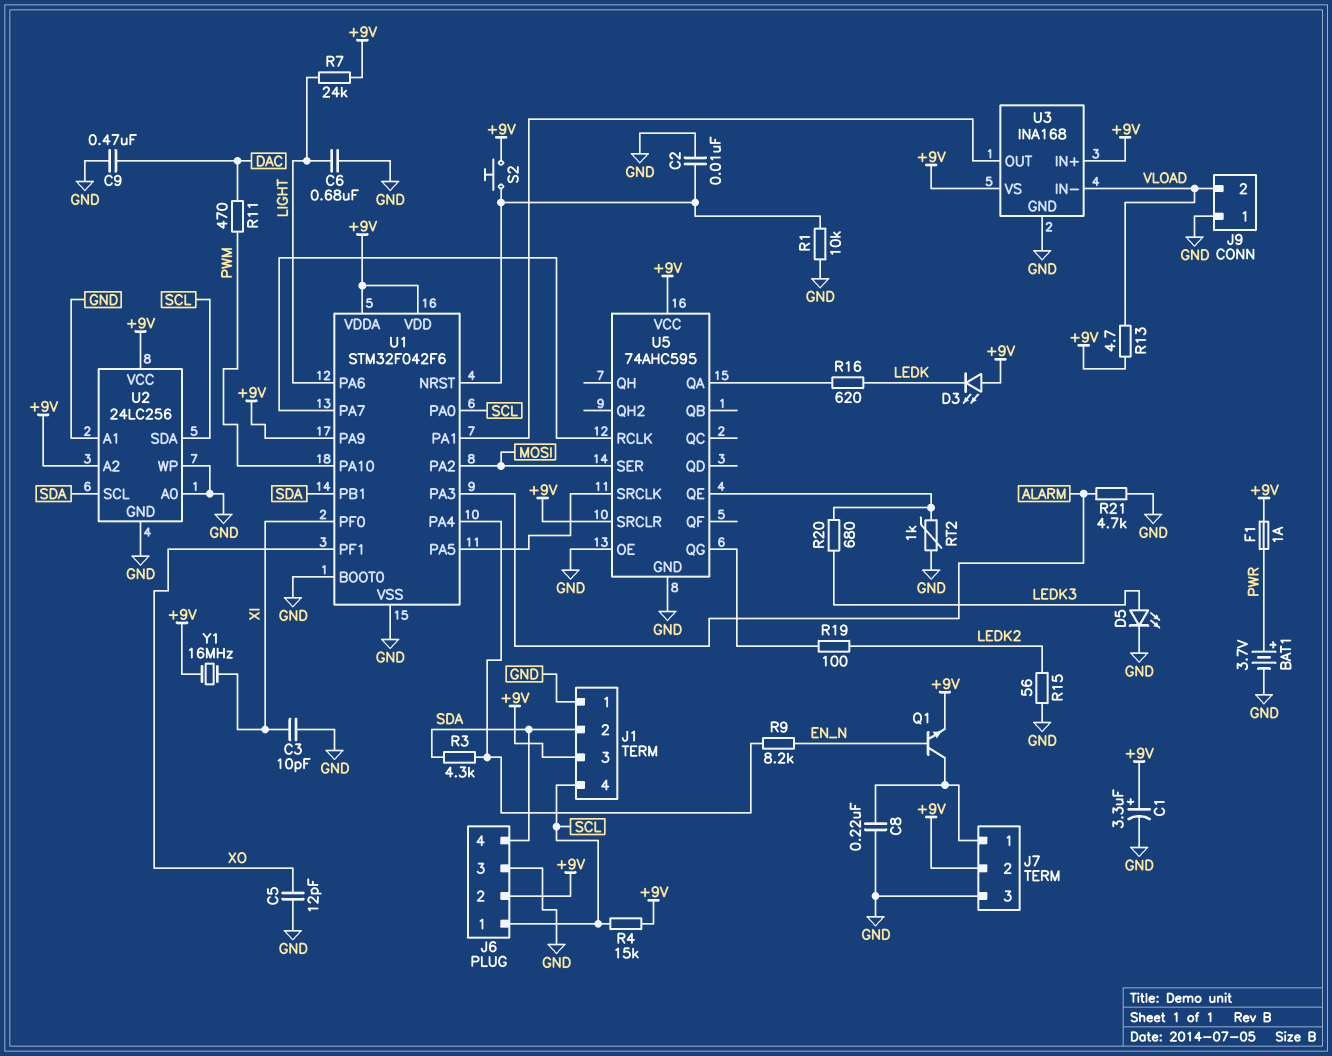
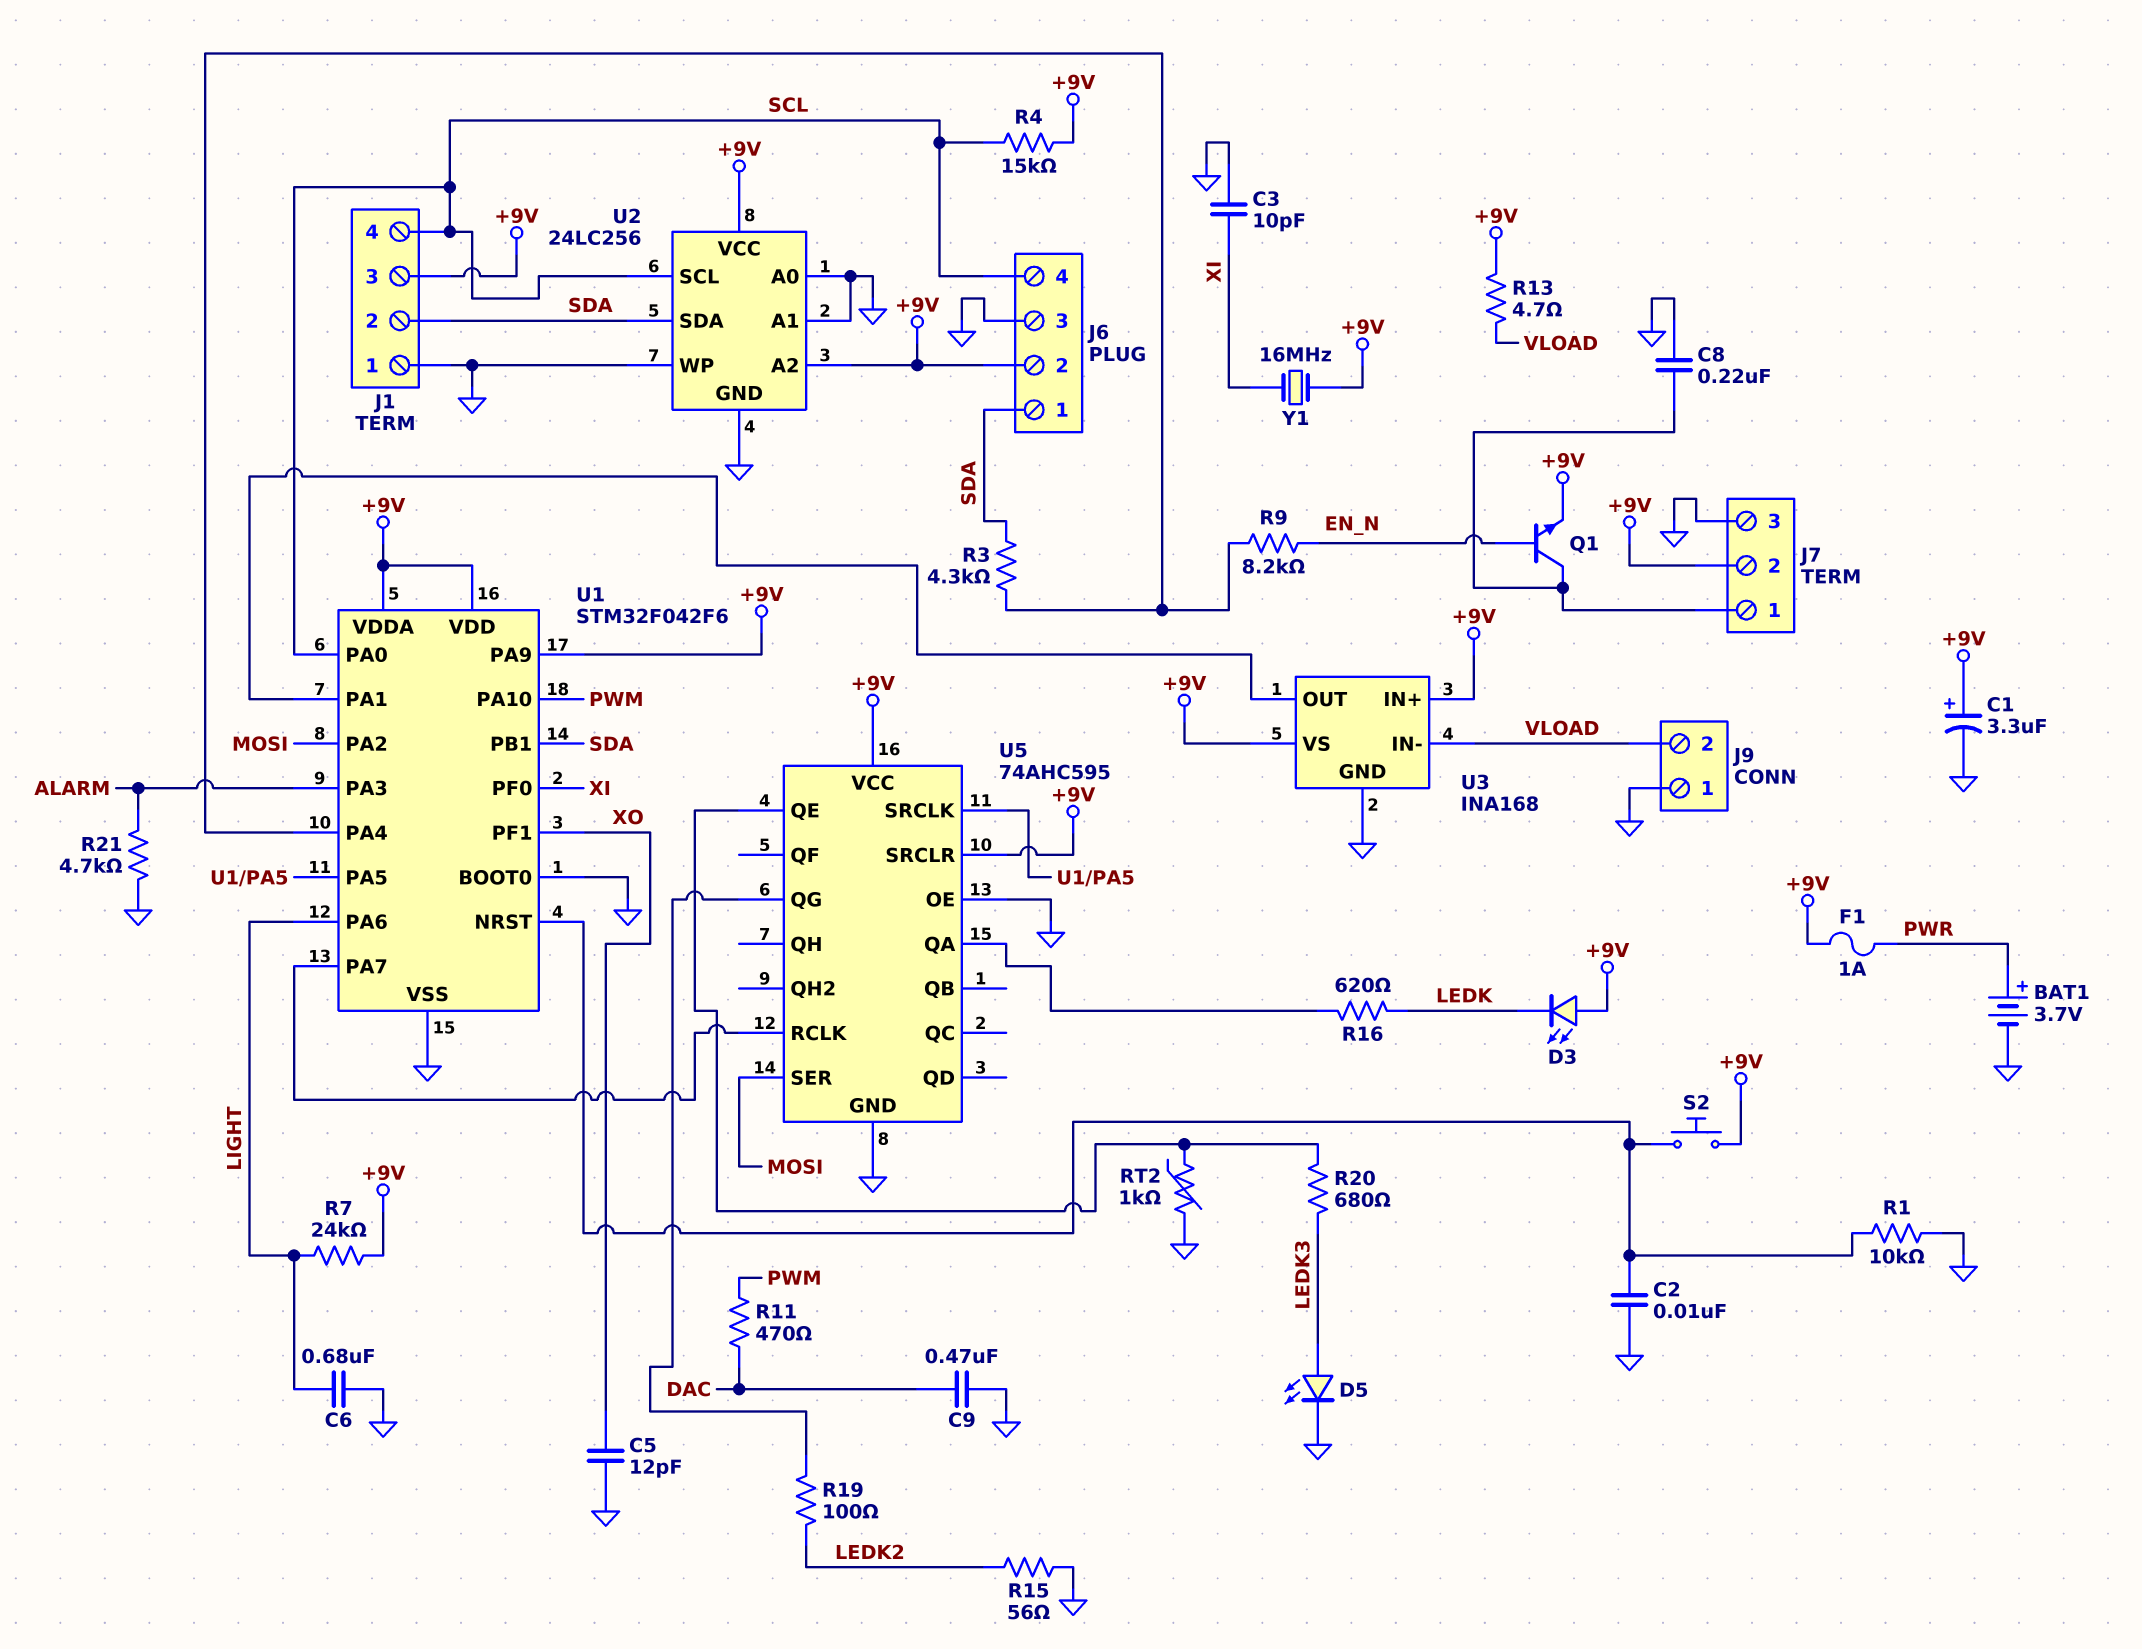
J6 pin 1: SCL -> SDA
J6 pin 4: SDA -> SCL
U2 pin SCL: SDA -> SCL
U2 pin SDA: SCL -> SDA

